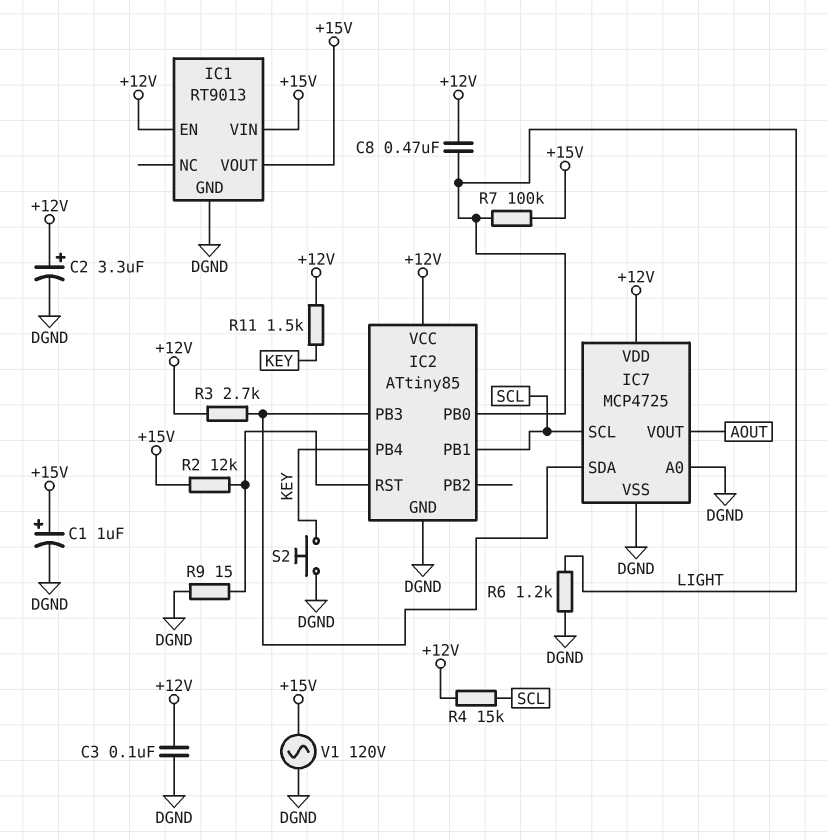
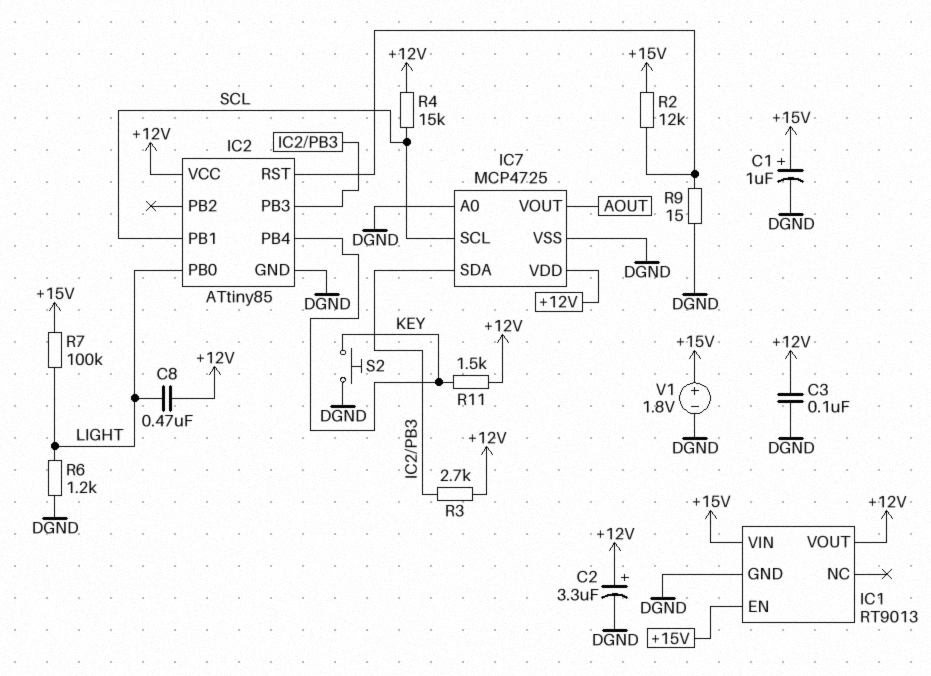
IC1 pin EN: +12V -> +15V
IC1 pin VOUT: +15V -> +12V
V1: AC 120V (+15V, DGND) -> 1.8V (plus +15V, minus DGND)

